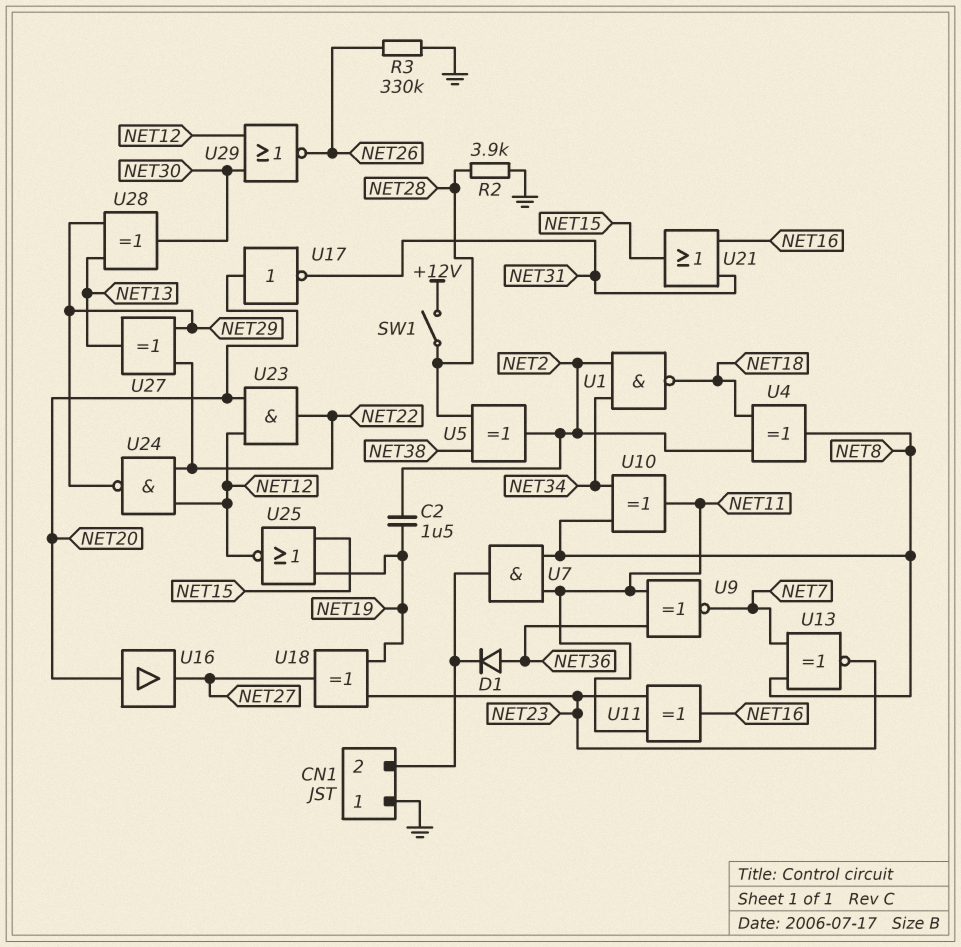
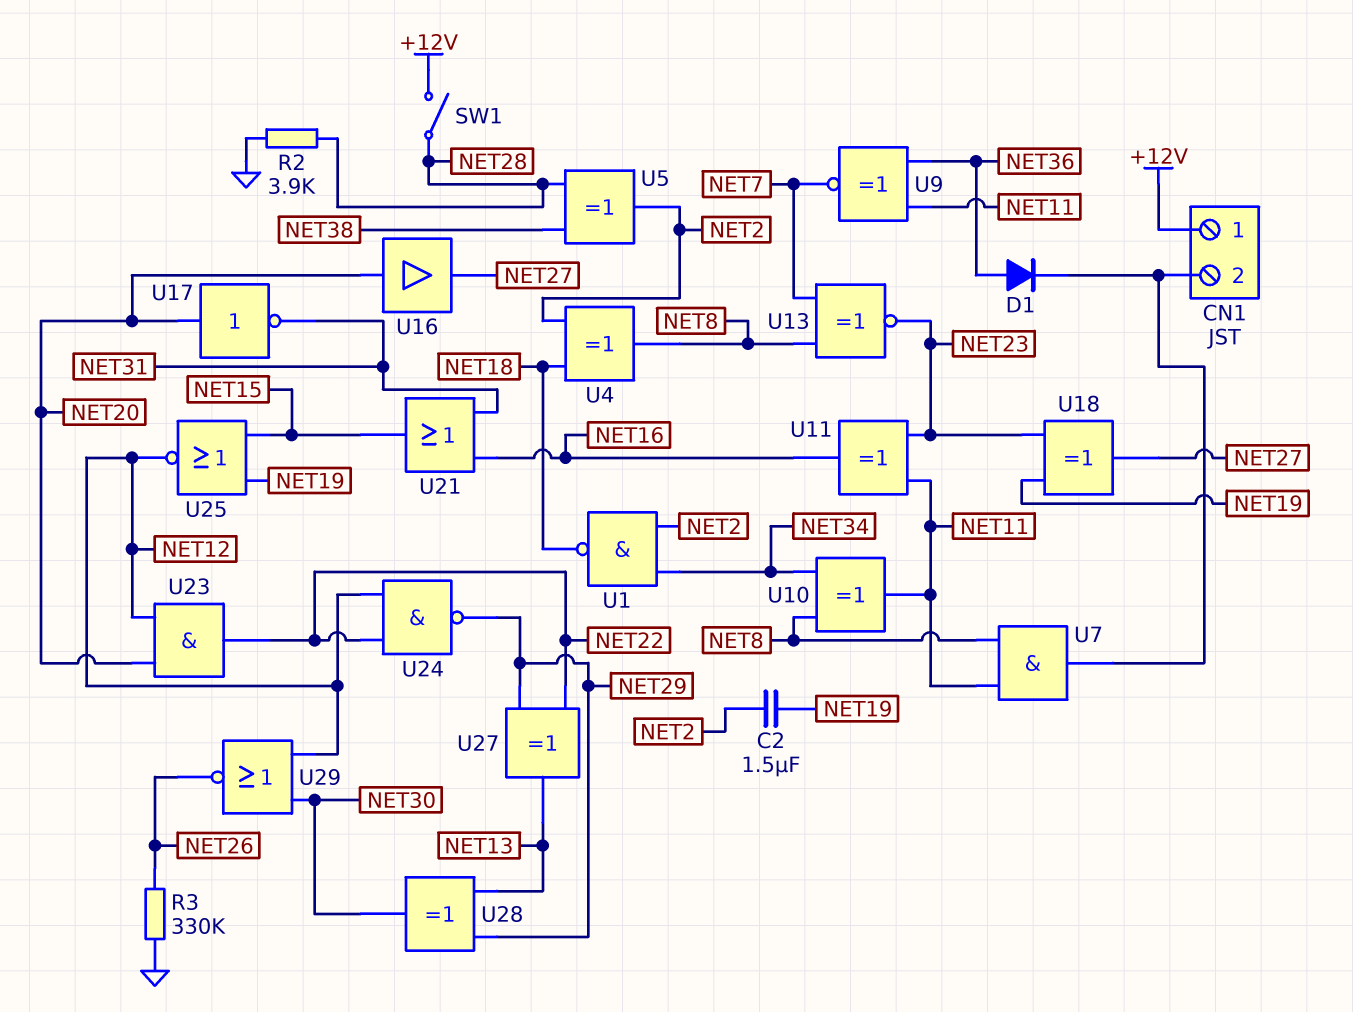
CN1 pin 1: GND -> +12V

